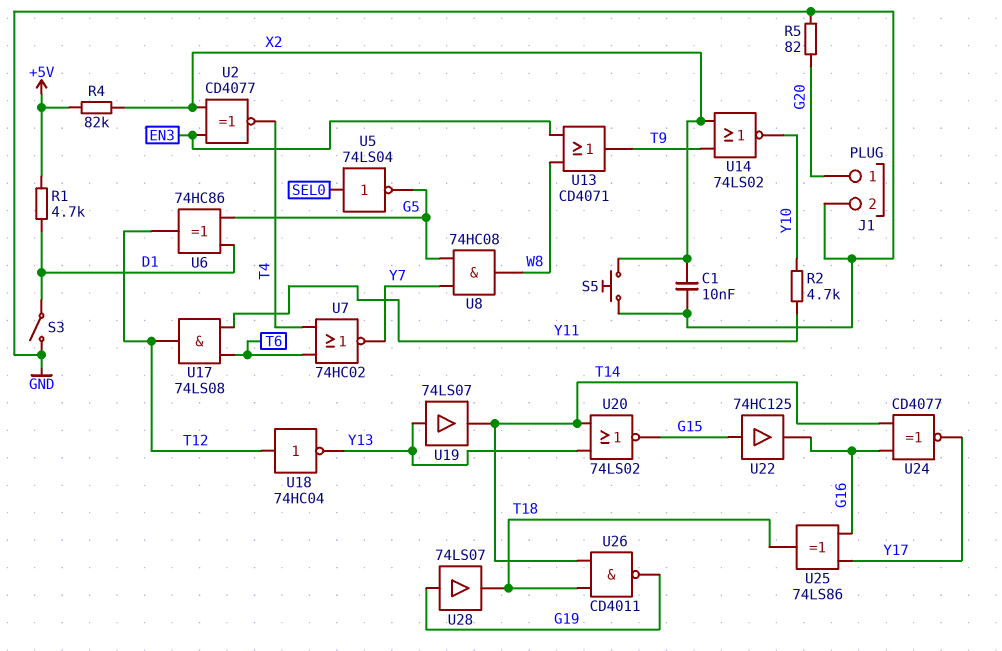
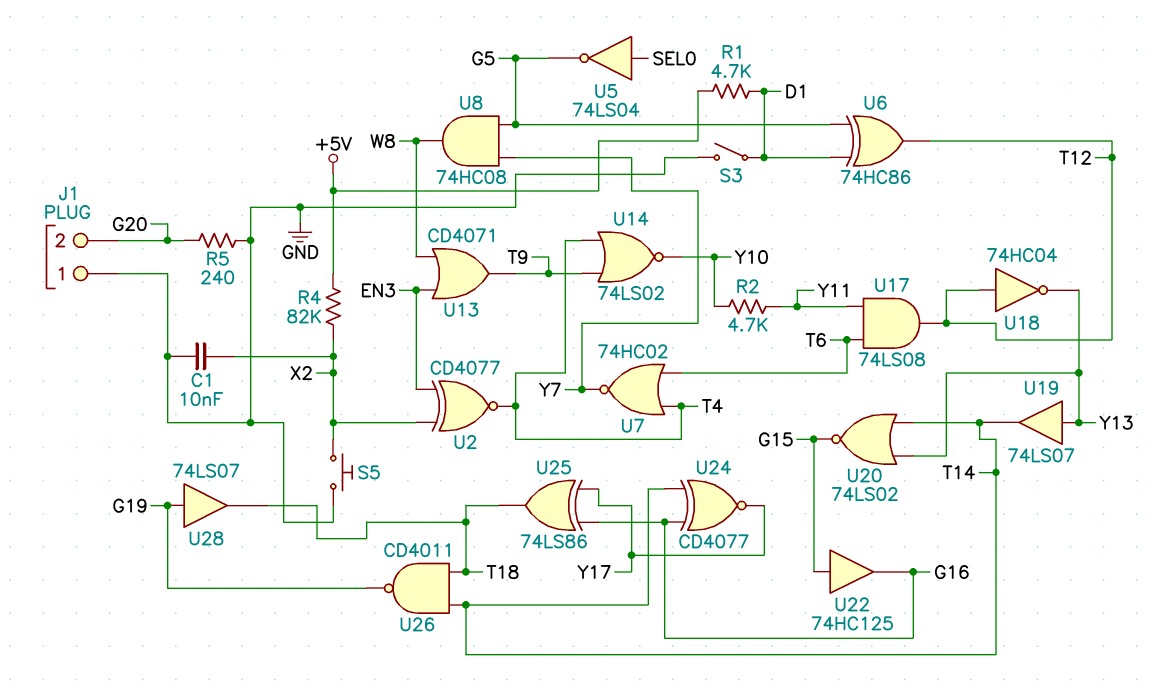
J1 pin 1: G20 -> GND
J1 pin 2: GND -> G20
R5: 82 (G20, GND) -> 240 (G20, GND)
U14: NOR 74LS02 (in T9, in X2, out Y10) -> NOR 74LS02 (in T4, in T9, out Y10)

